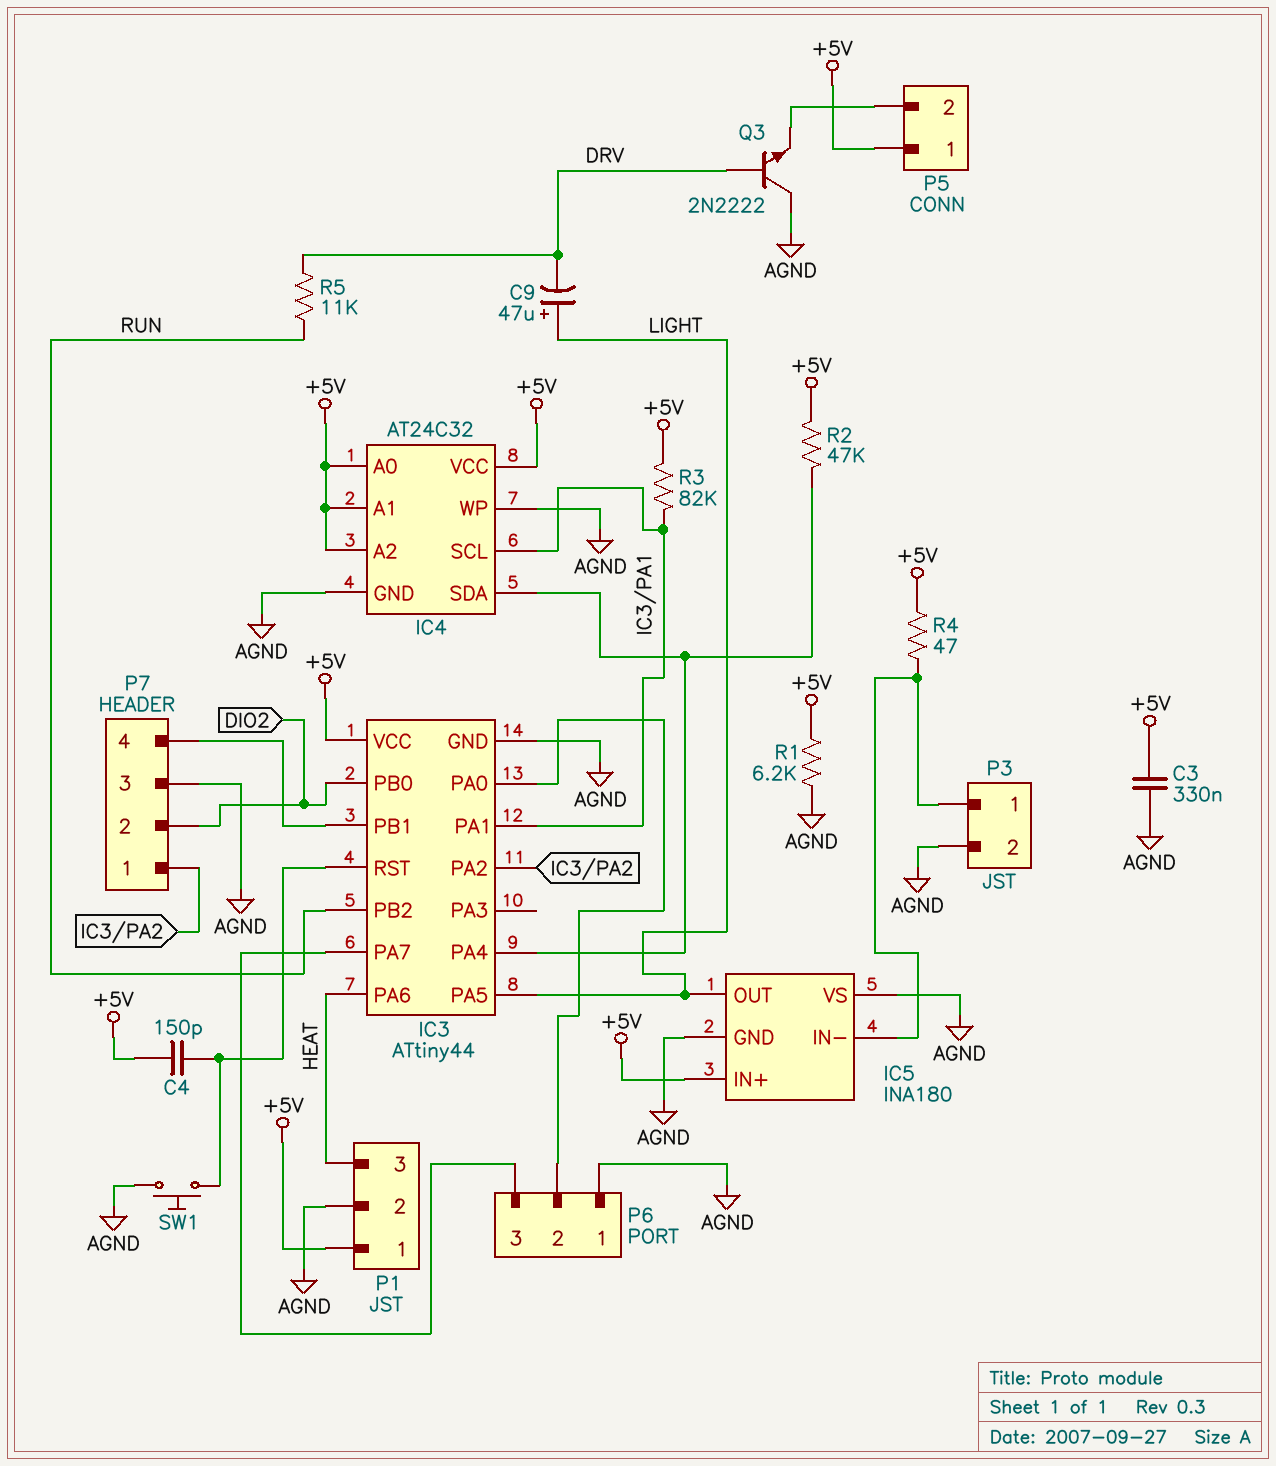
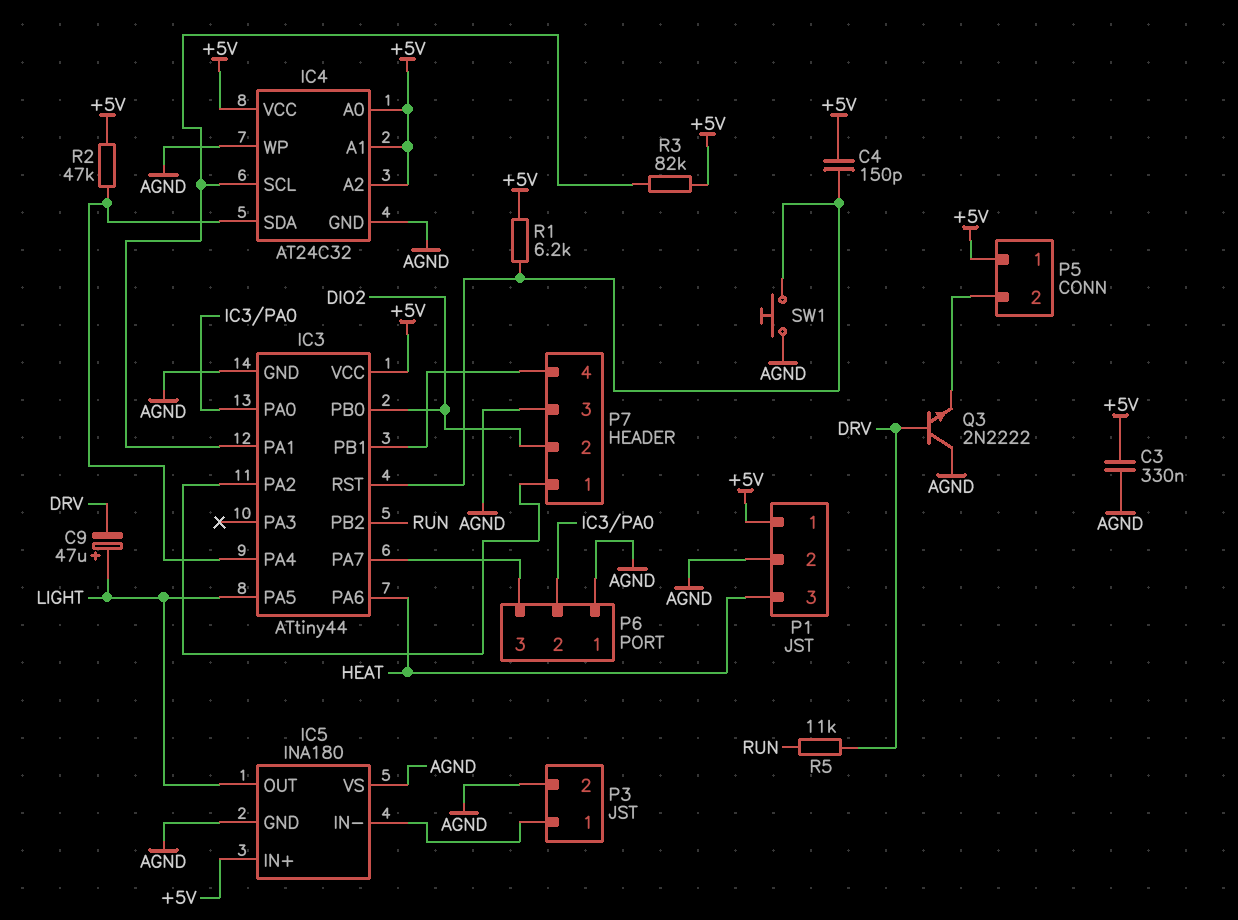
R1: 6.2k (+5V, AGND) -> 6.2k (+5V, IC3/RST)
R4: 47 (+5V, IC5/IN-) -> none

